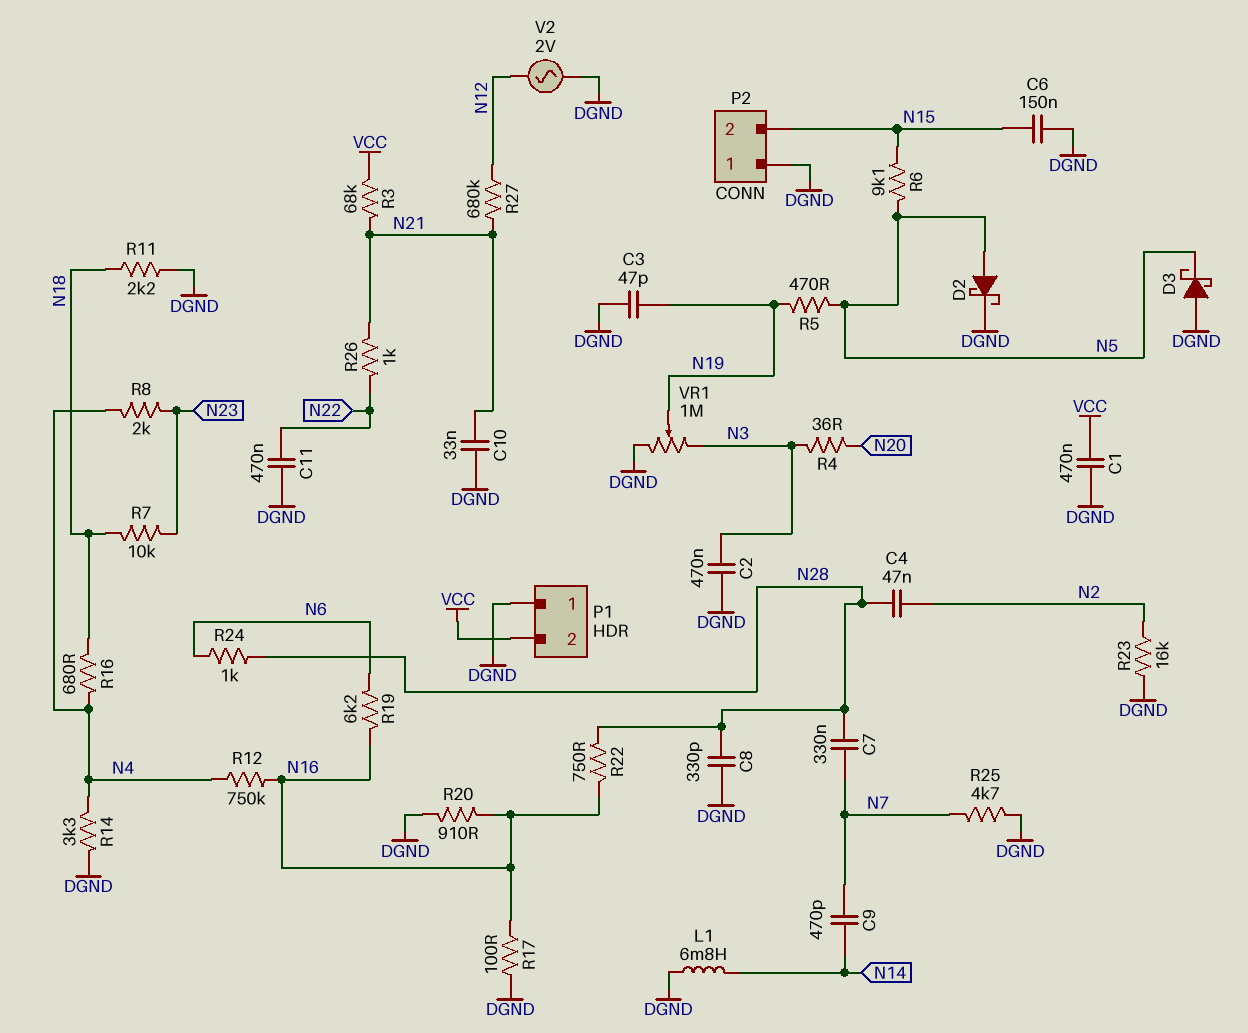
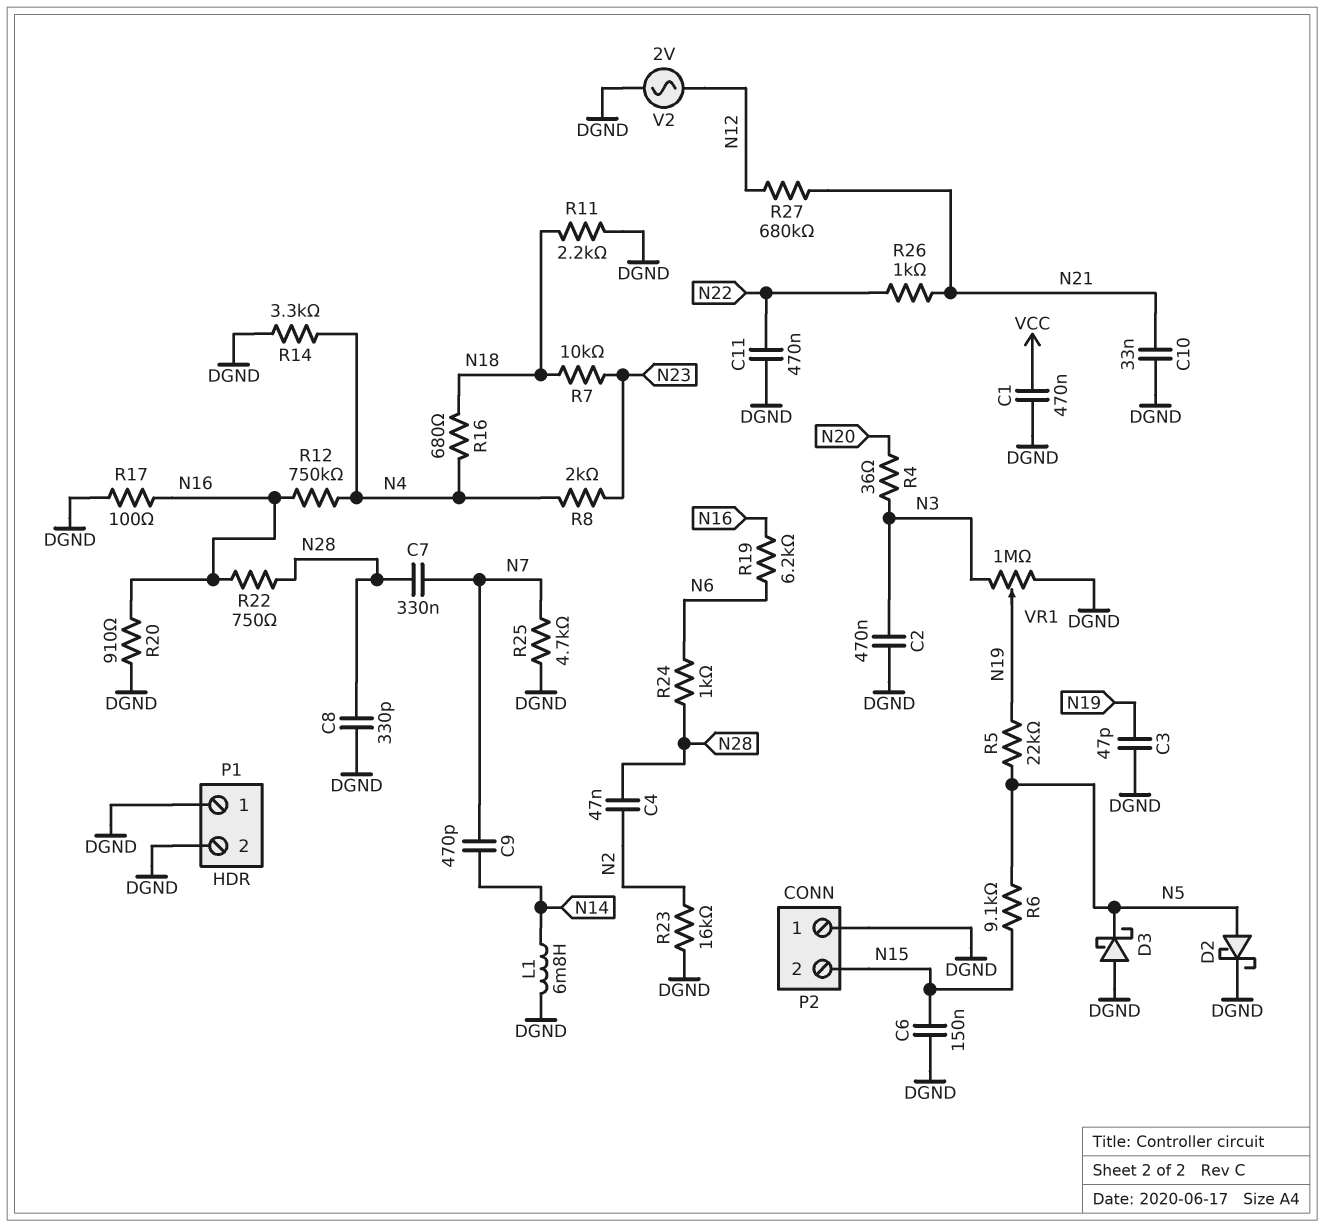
P1 pin 2: VCC -> DGND
R3: 68k (N21, VCC) -> none
R5: 470 (N5, N19) -> 22k (N5, N19)

